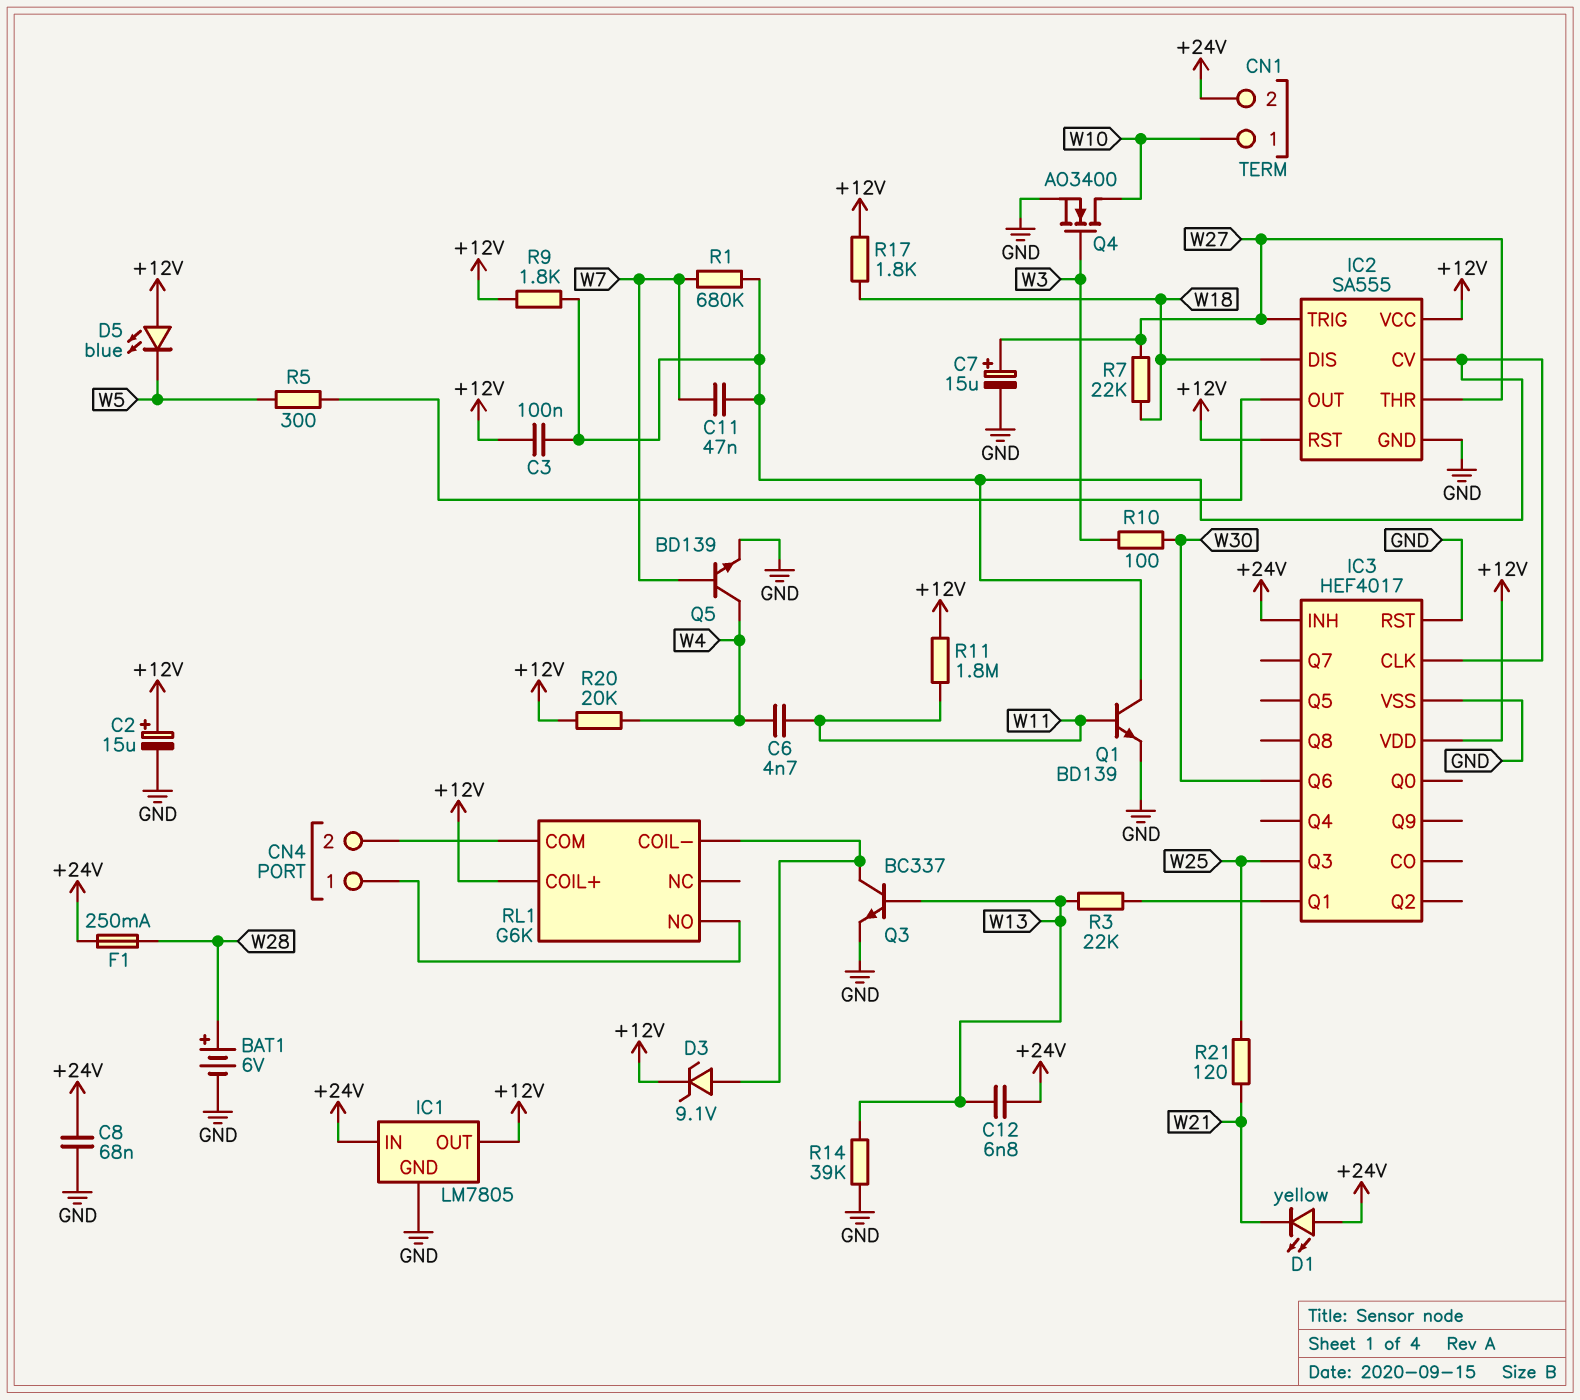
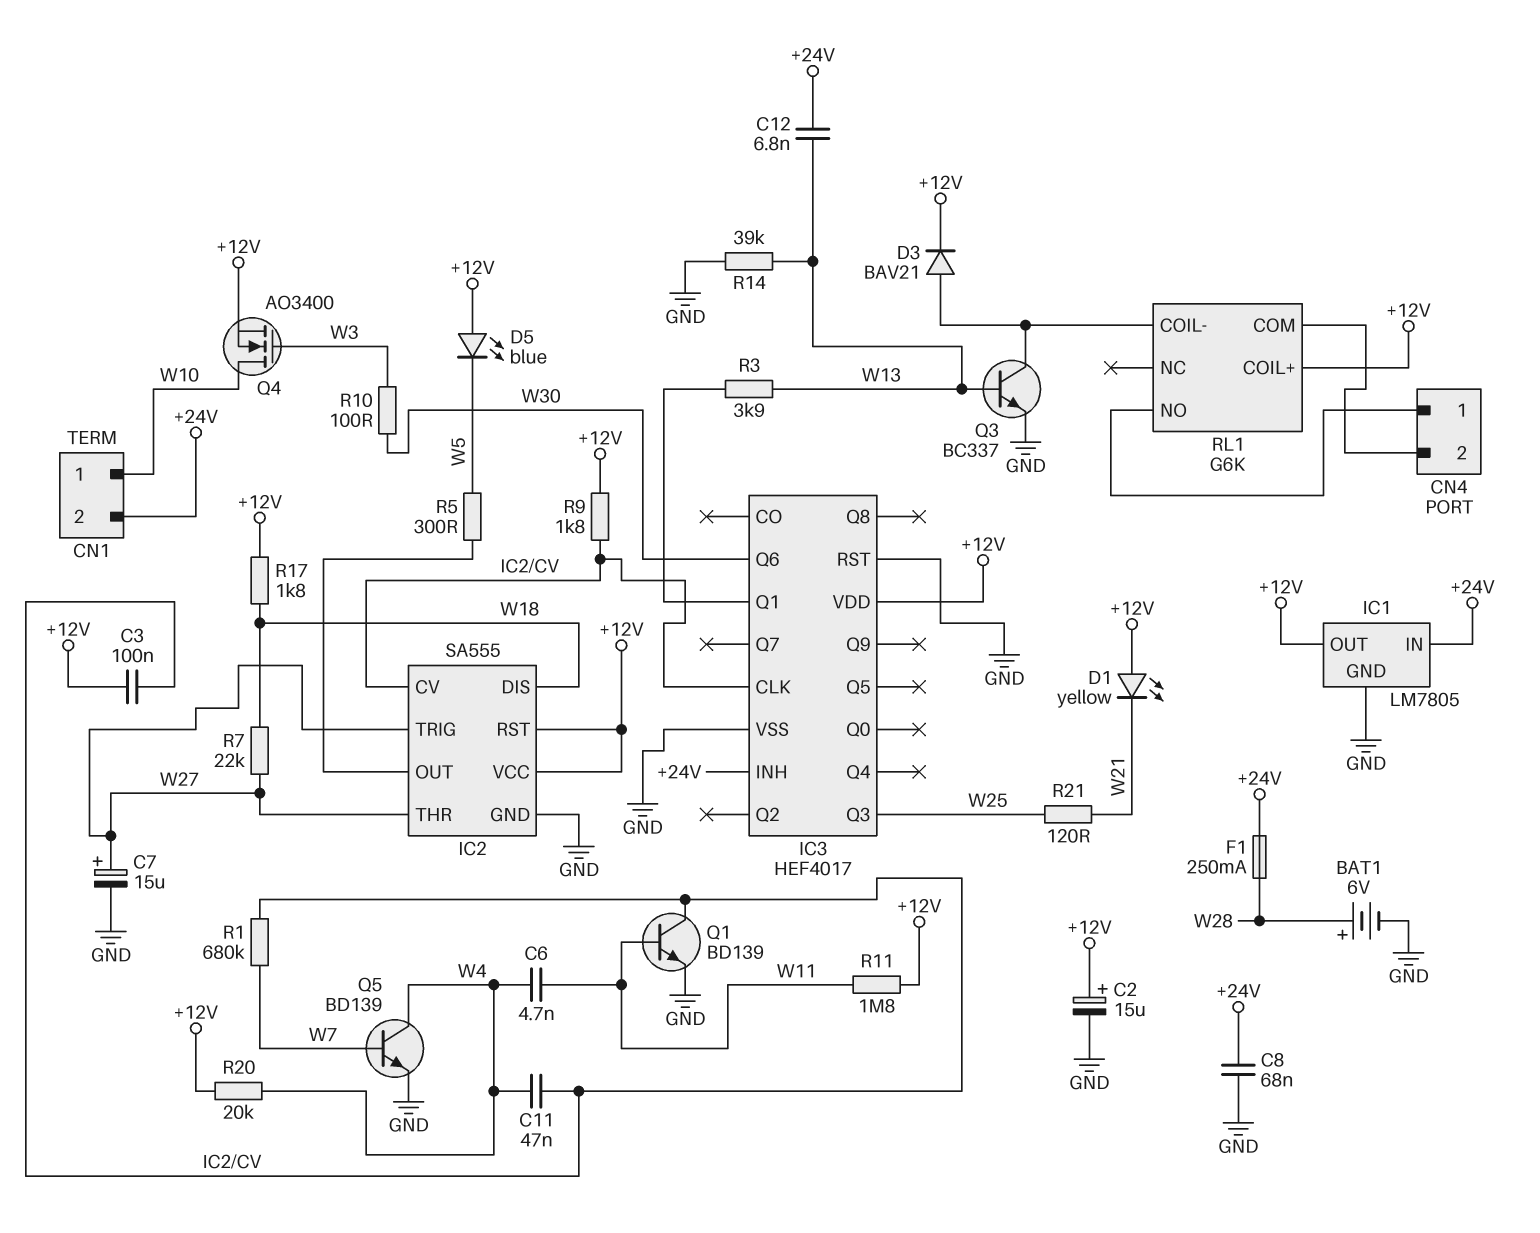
C11: 47nF (IC2/CV, W7) -> 47nF (IC2/CV, W4)
D1: LED yellow (A +24V, K W21) -> LED yellow (A +12V, K W21)
D3: zener 9.1V (A RL1/COIL-, K +12V) -> diode BAV21 (A RL1/COIL-, K +12V)
Q4: NMOS AO3400 (G W3, D W10, S GND) -> NMOS AO3400 (G W3, D W10, S +12V)
R3: 22k (IC3/Q1, W13) -> 3.9k (IC3/Q1, W13)

